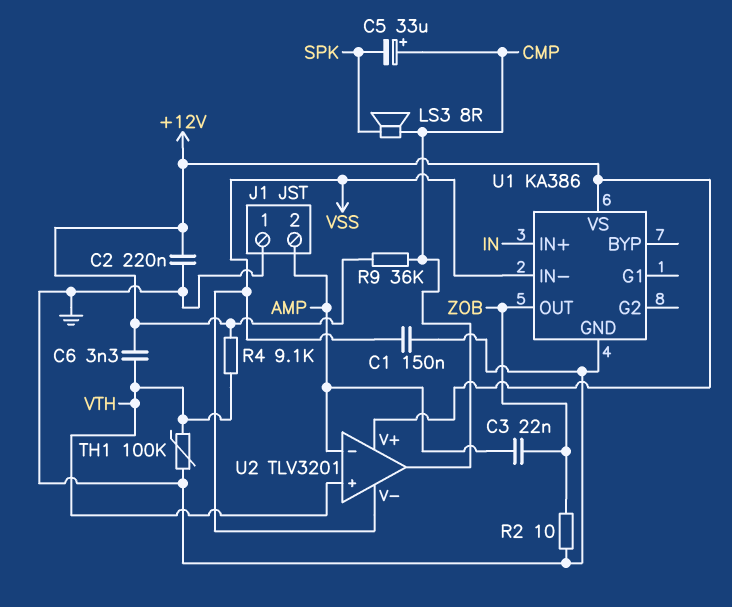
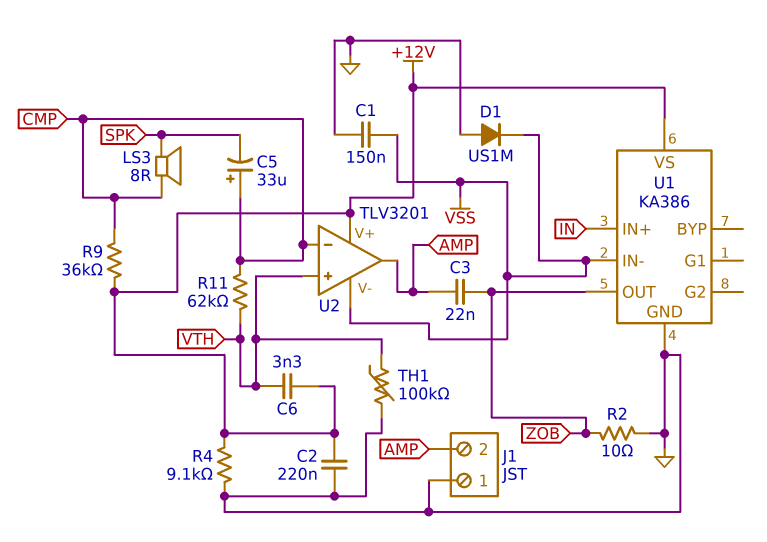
D1: none -> diode US1M (A GND, K VSS)
R4: 9.1k (+12V, VTH) -> 9.1k (+12V, GND)
R11: none -> 62k (CMP, VTH)
U2 pin in-: AMP -> CMP
U2 pin out: CMP -> AMP

